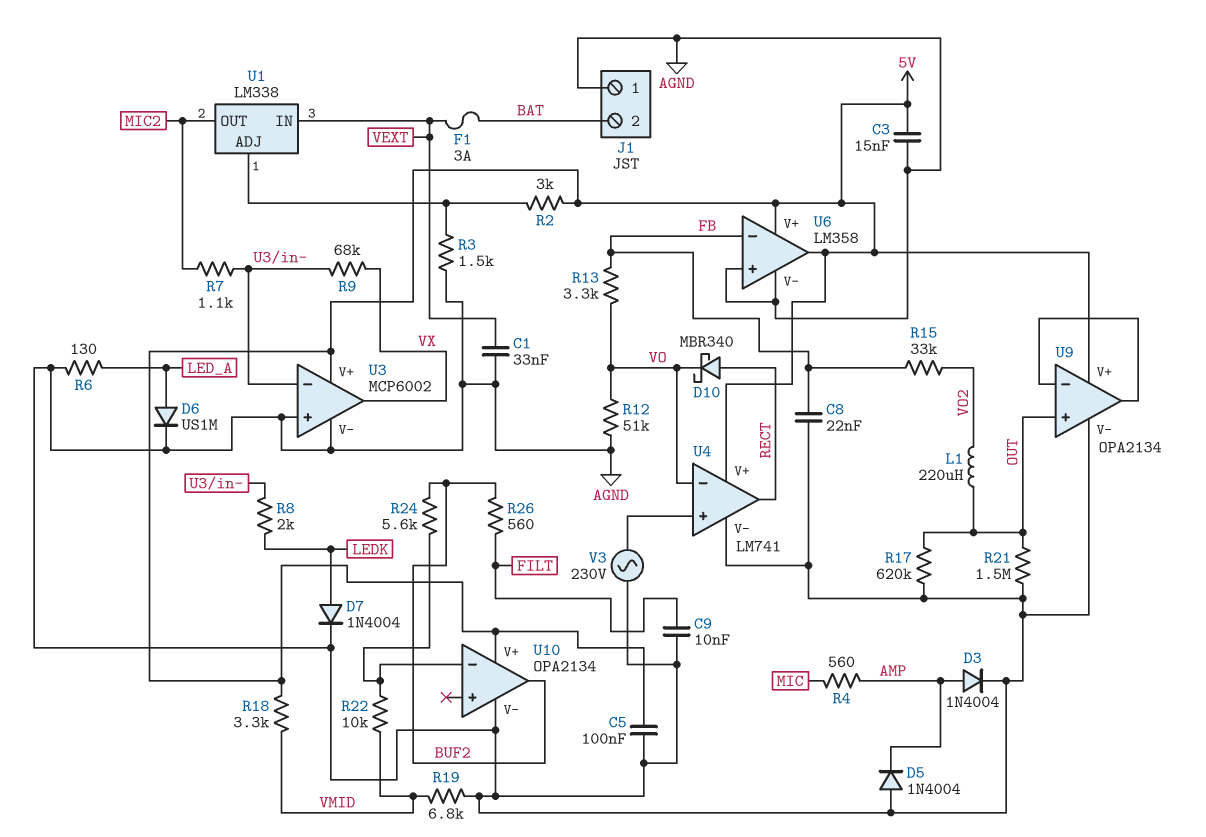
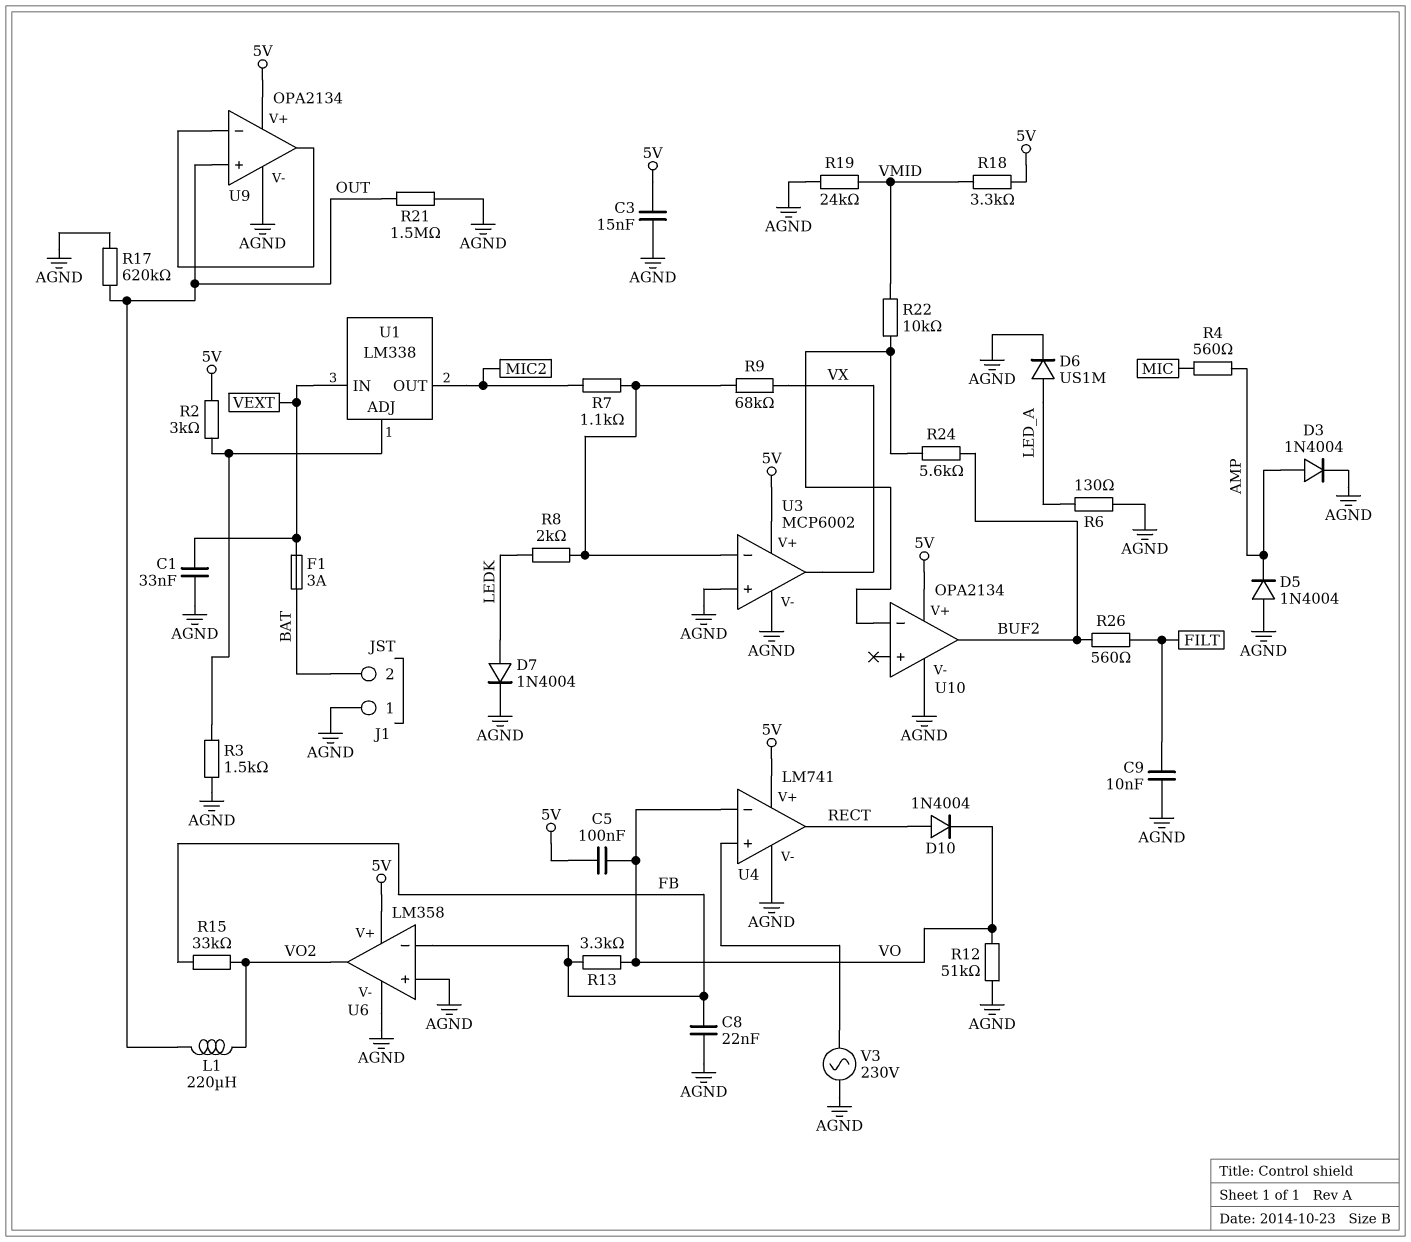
C5: 100nF (5V, AGND) -> 100nF (5V, VO)
D10: schottky MBR340 (A RECT, K VO) -> diode 1N4004 (A RECT, K VO)
R19: 6.8k (AGND, VMID) -> 24k (AGND, VMID)
U6 pin out: 5V -> VO2

